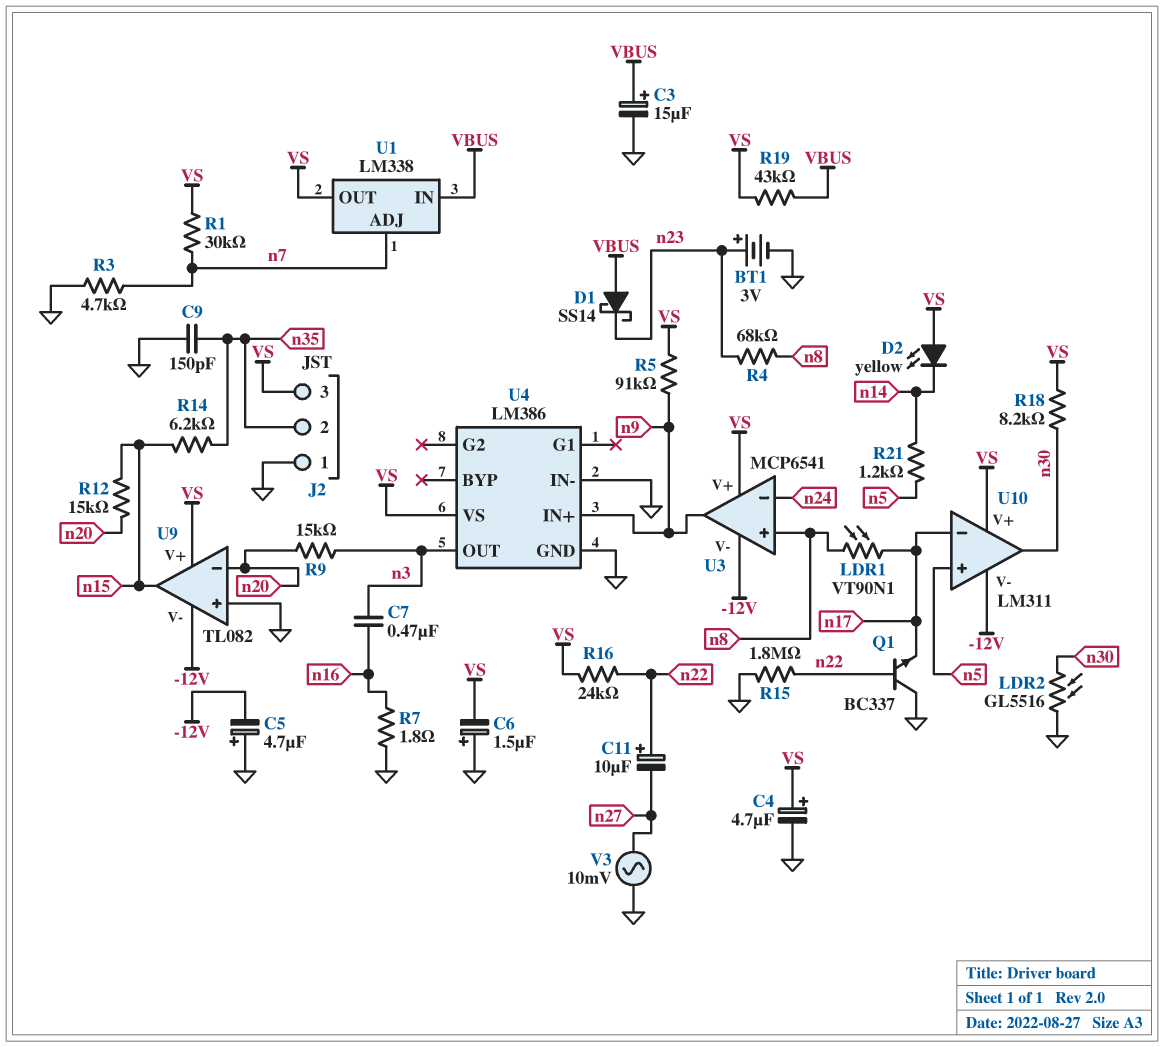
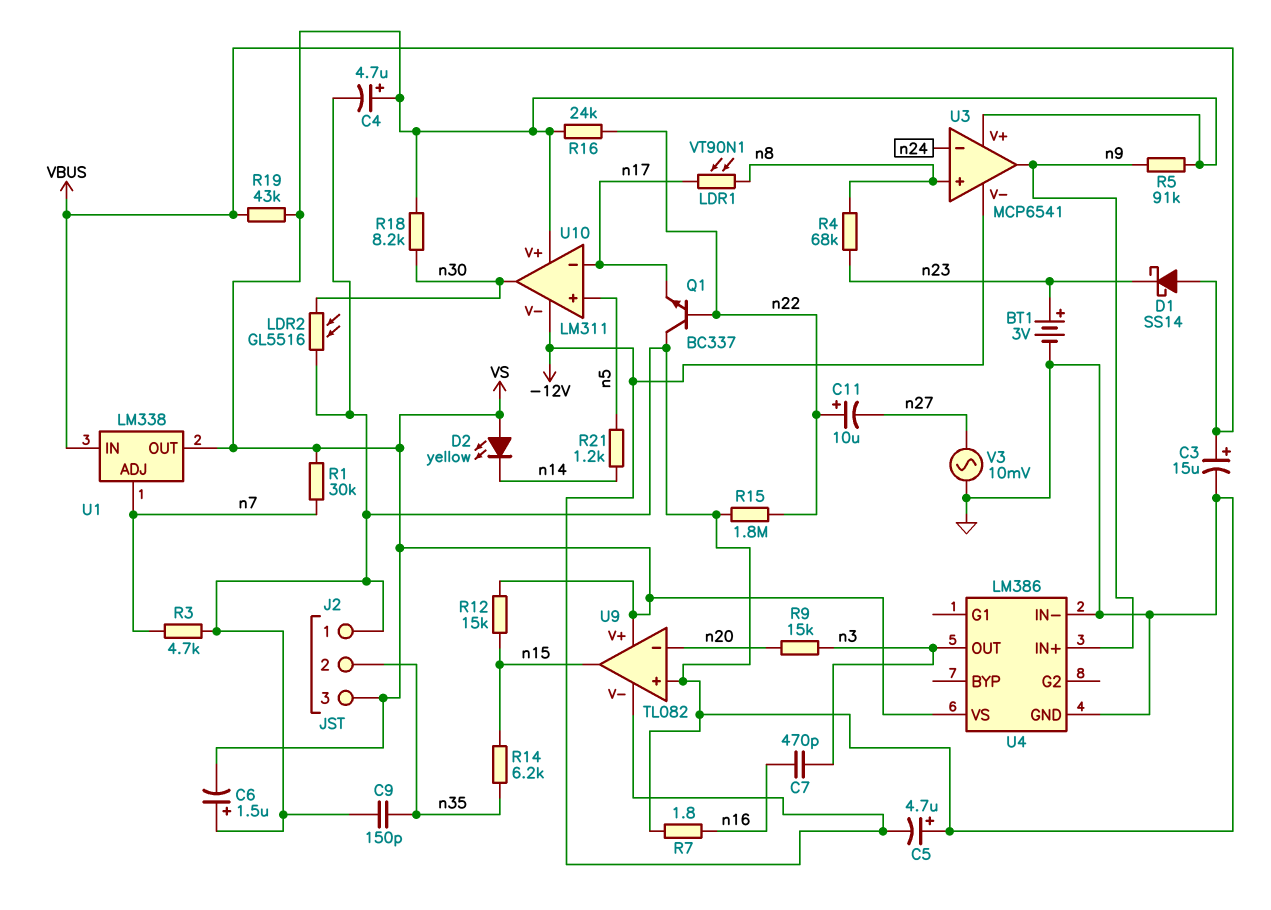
C7: 470nF (n3, n16) -> 470pF (n3, n16)
R12: 15k (n15, n20) -> 15k (VS, n15)

